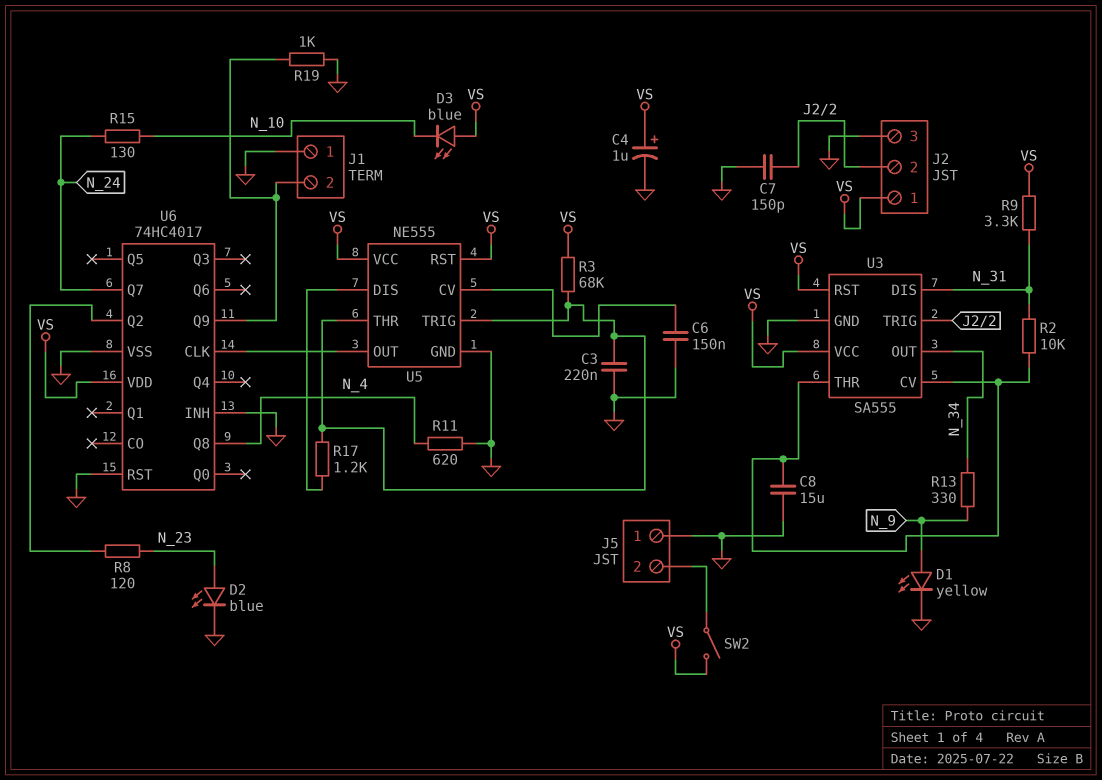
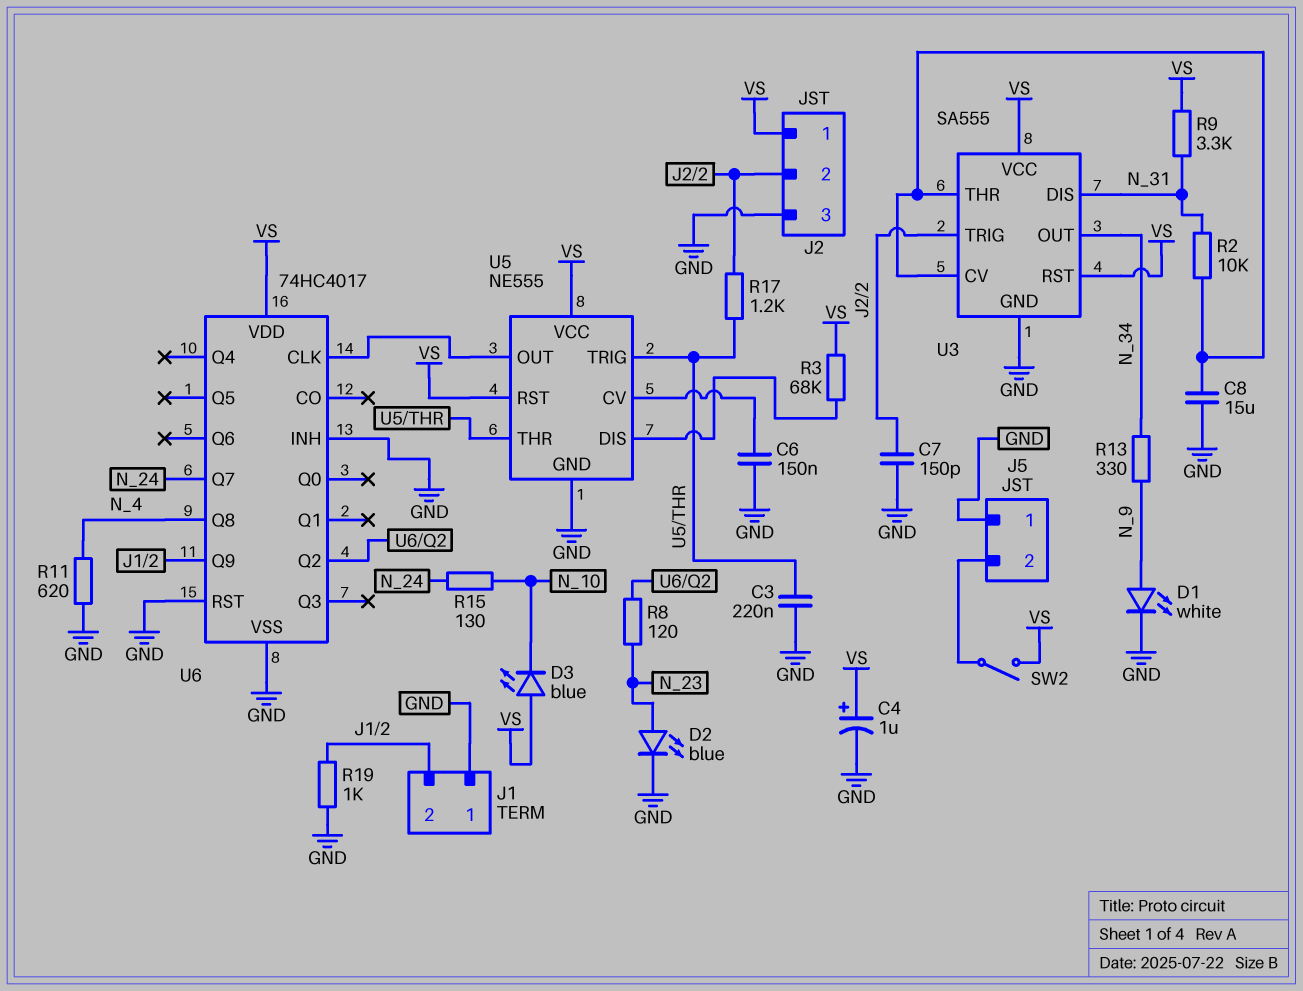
D1: LED yellow (A N_9, K GND) -> LED white (A N_9, K GND)
R3: 68k (U5/THR, VS) -> 68k (U5/DIS, VS)
R17: 1.2k (U5/DIS, U5/THR) -> 1.2k (J2/2, U5/THR)

